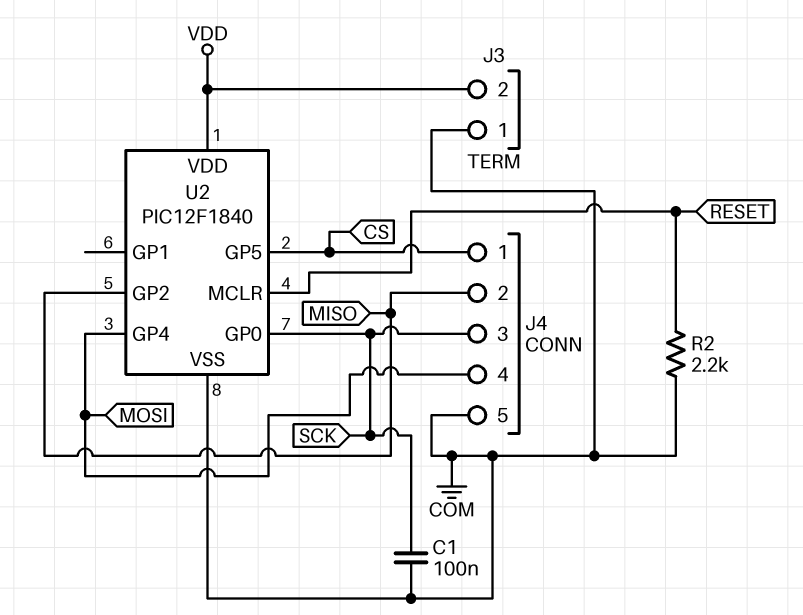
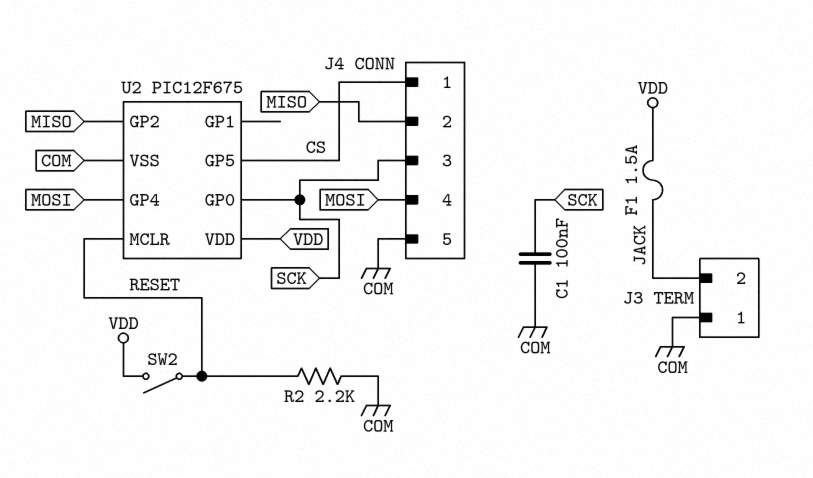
F1: none -> 1.5A (JACK, VDD)
J3 pin 2: VDD -> JACK
SW2: none -> switch (RESET, VDD)
U2: PIC12F1840 -> PIC12F675

